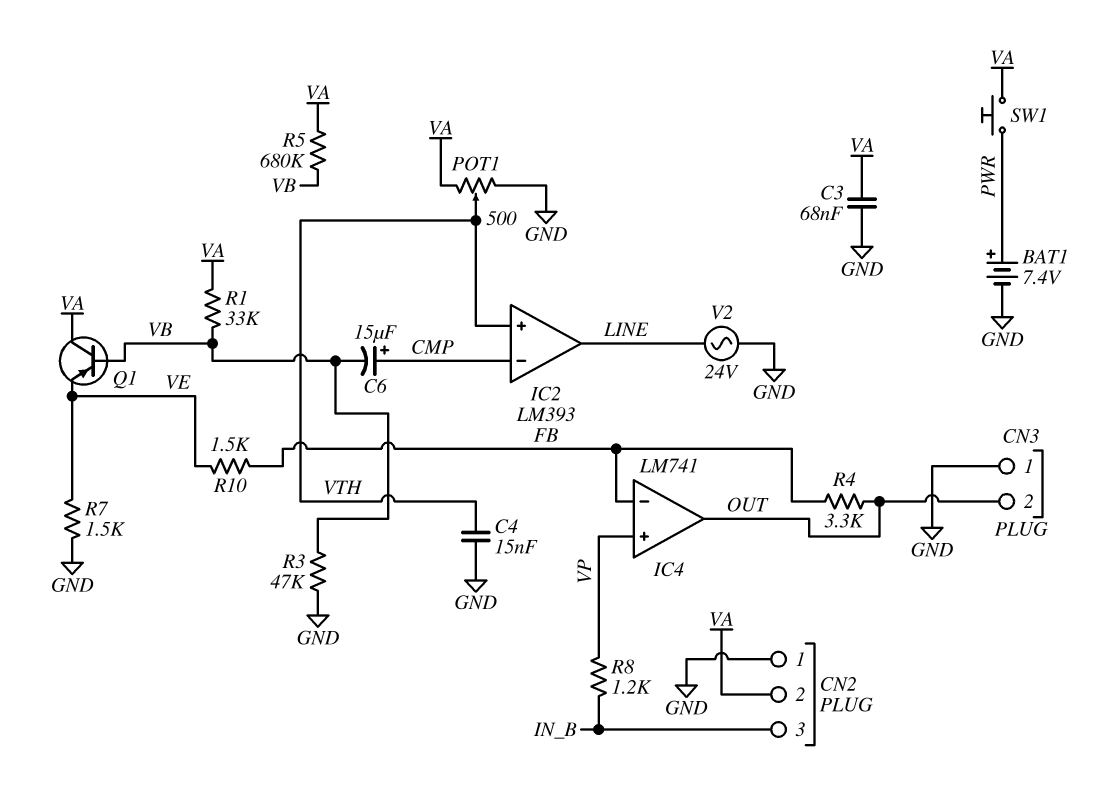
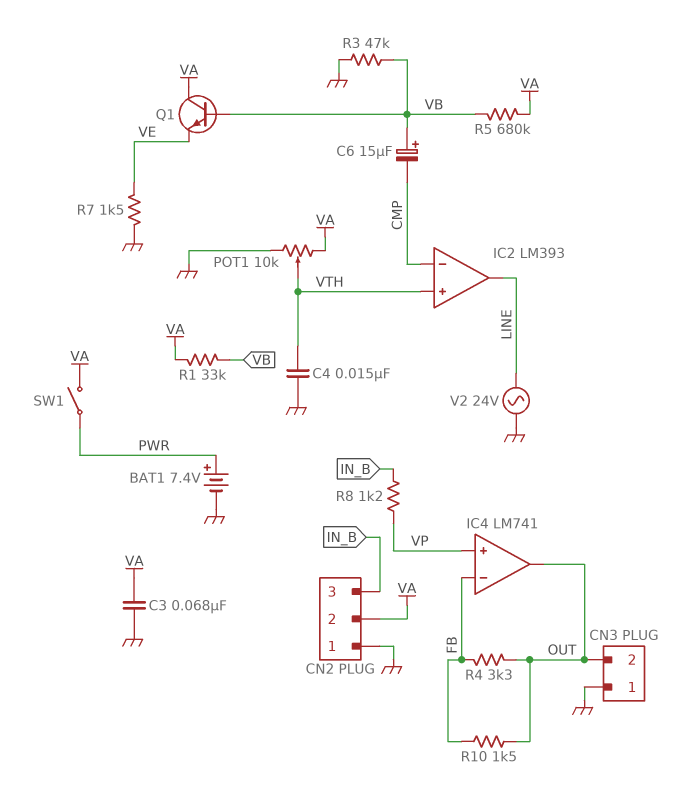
C6: 15uF (plus CMP, minus VB) -> 15uF (plus VB, minus CMP)
POT1: 500 (GND, VA, wiper VTH) -> 10k (GND, VA, wiper VTH)
Q1: PNP (B VB, C VA, E VE) -> NPN (B VB, C VA, E VE)
R10: 1.5k (FB, VE) -> 1.5k (FB, OUT)
SW1: button (PWR, VA) -> switch (PWR, VA)

